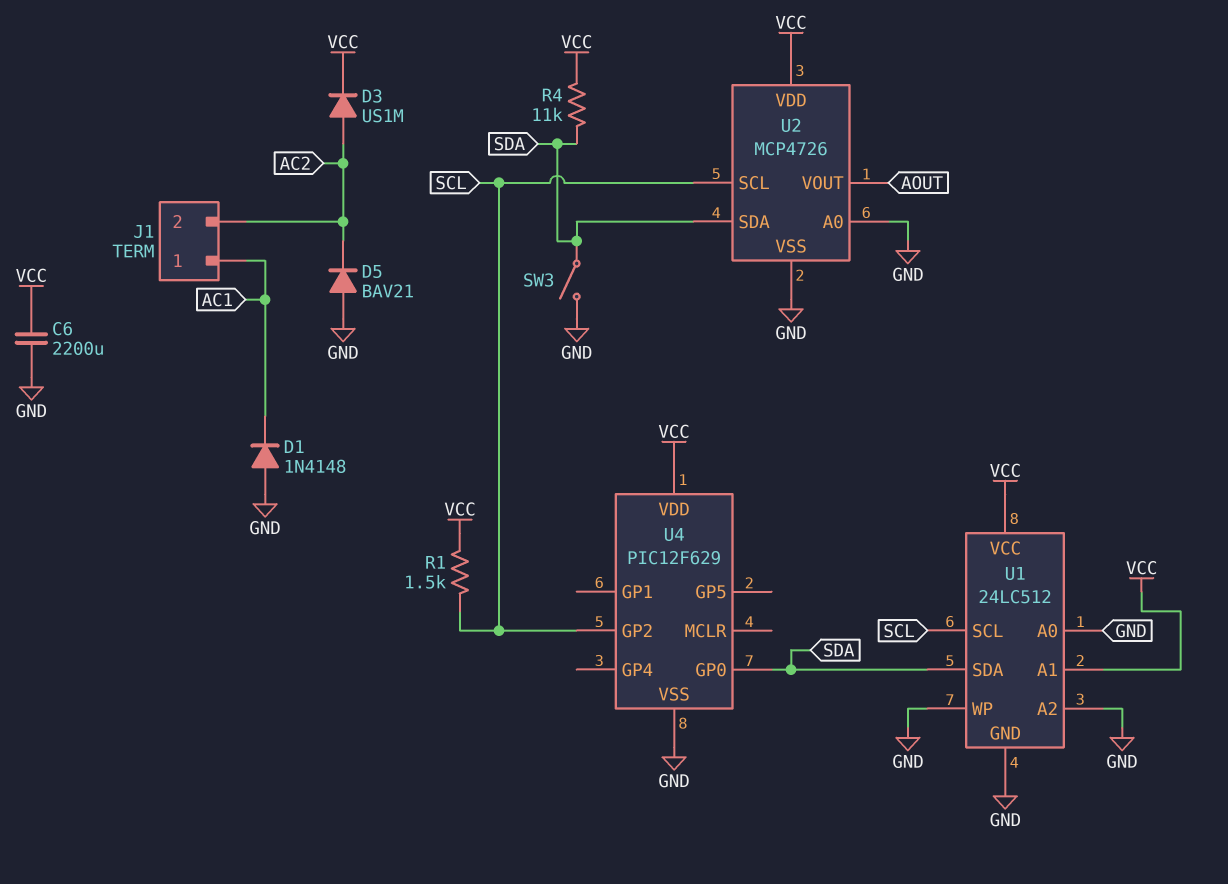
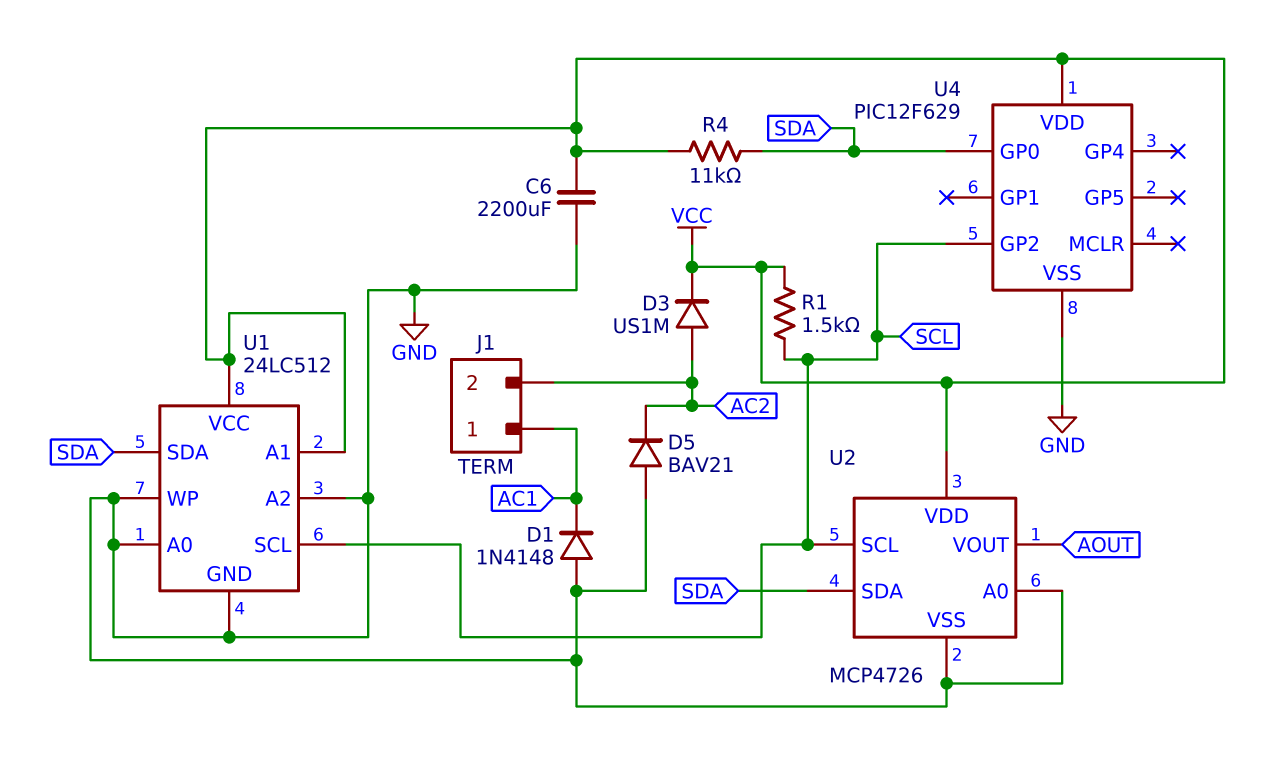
SW3: switch (GND, SDA) -> none

